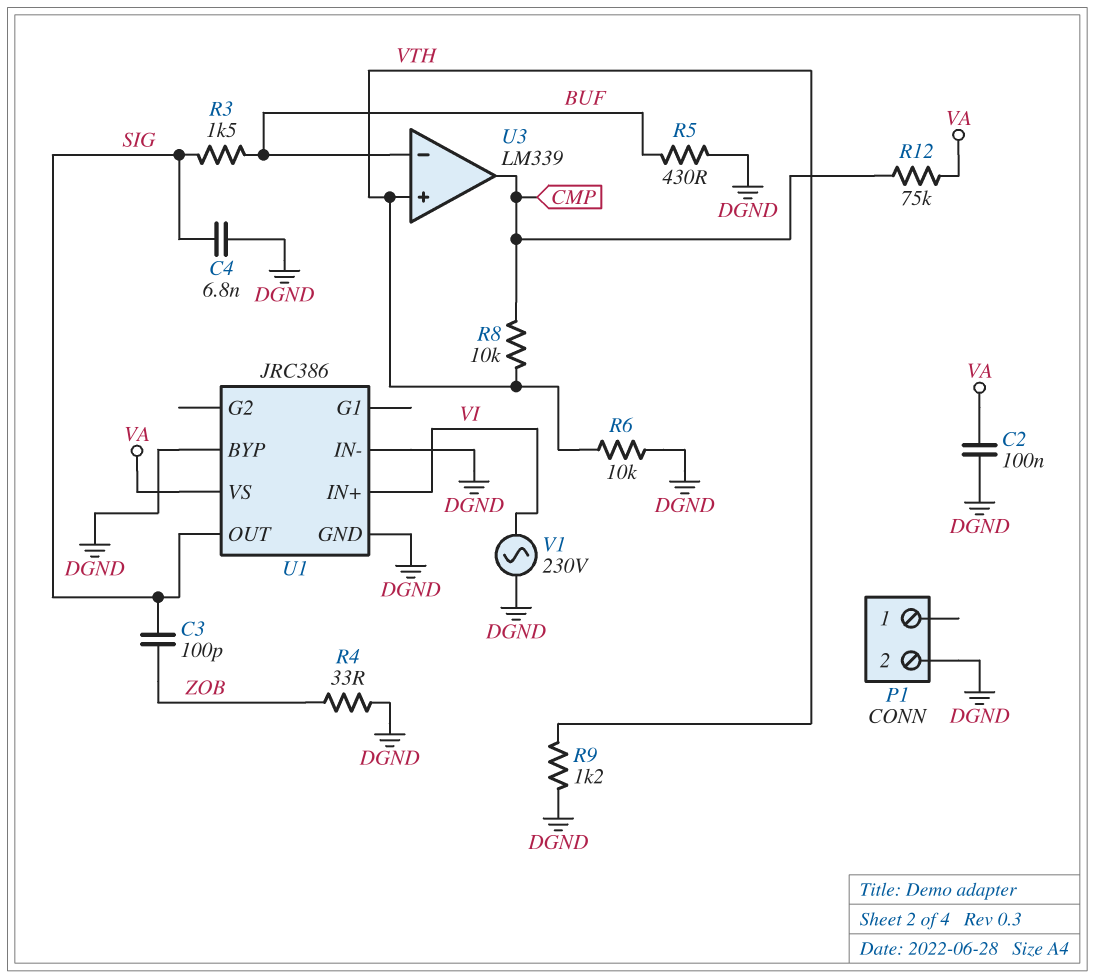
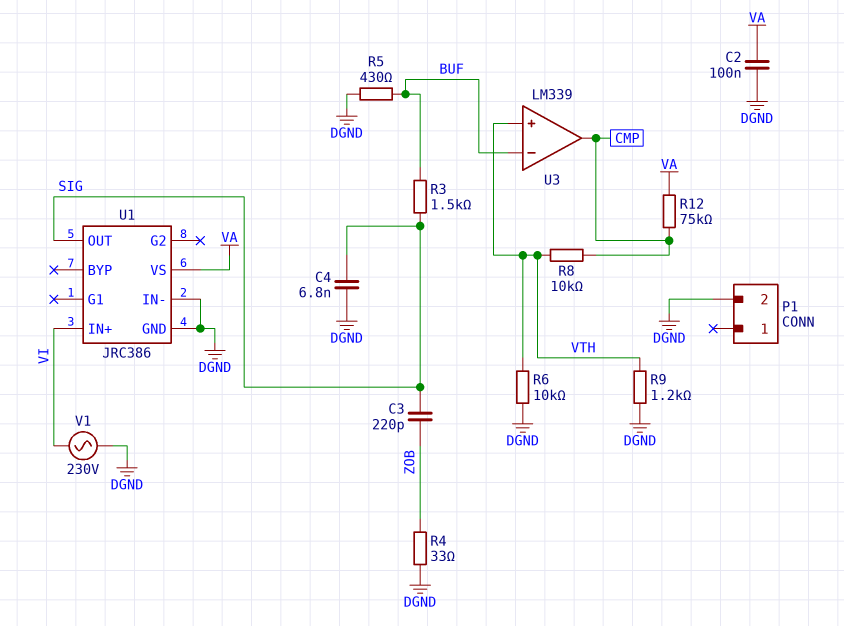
C3: 100pF (SIG, ZOB) -> 220pF (SIG, ZOB)
U1 pin BYP: DGND -> none

